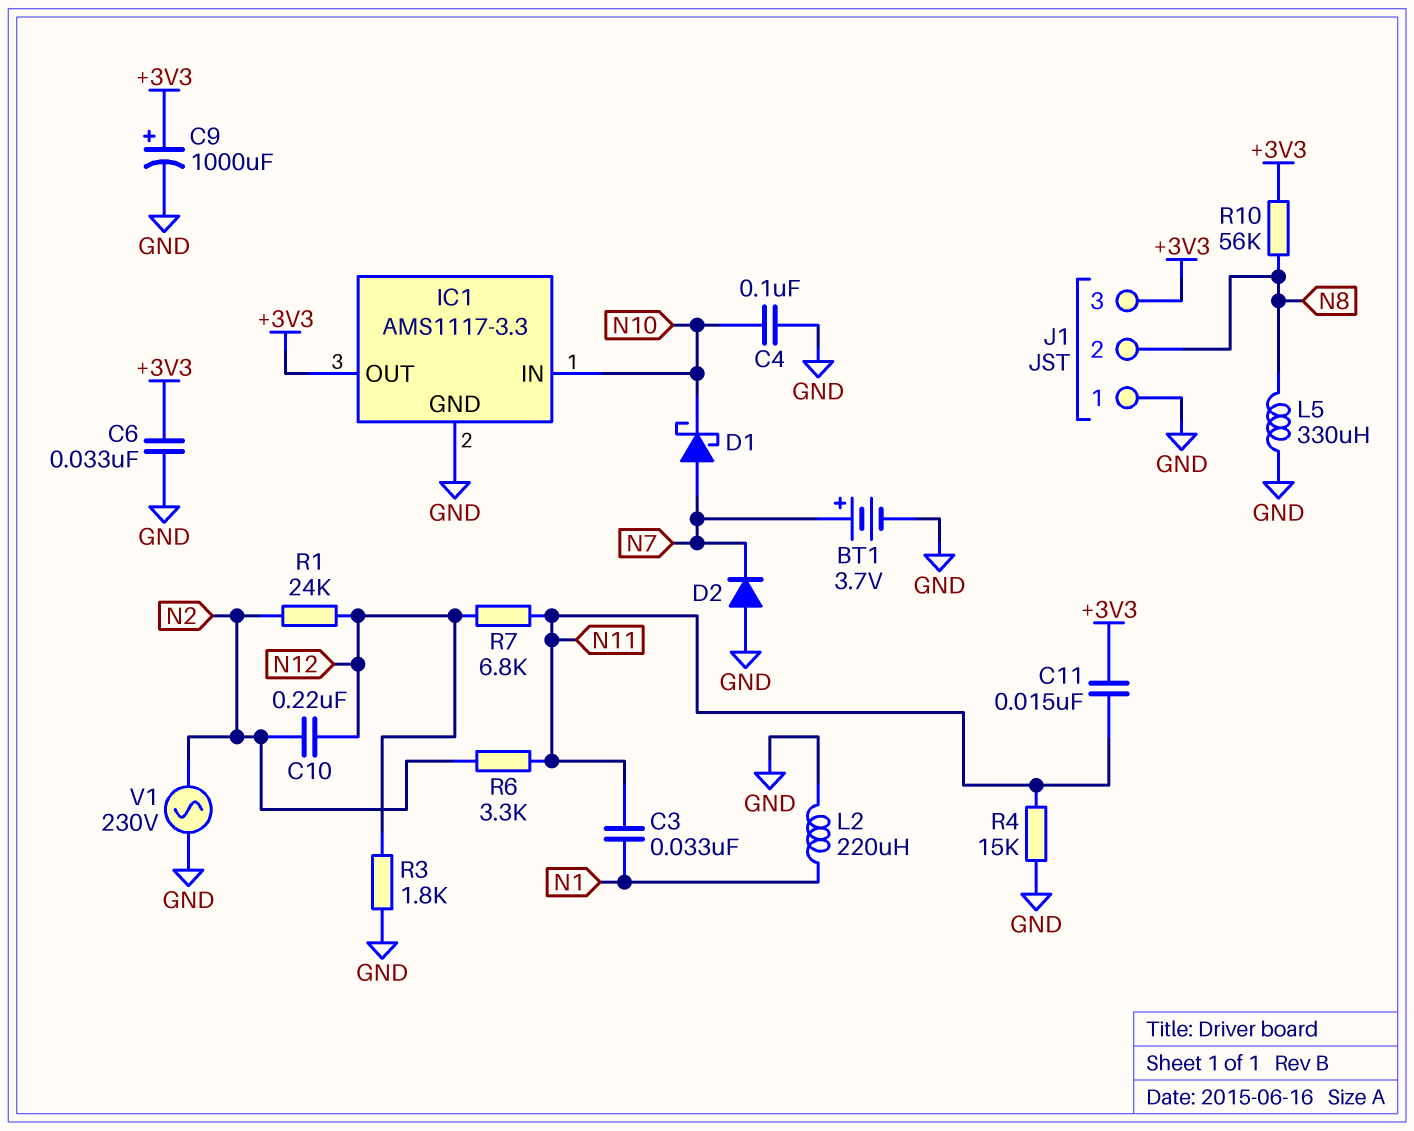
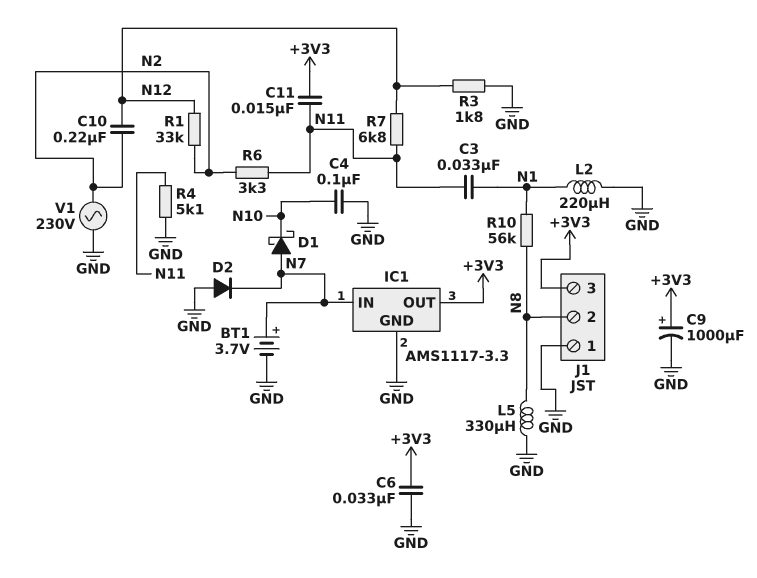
IC1 pin IN: N10 -> N7
R1: 24k (N2, N12) -> 33k (N2, N12)
R4: 15k (GND, N11) -> 5.1k (GND, N11)
R10: 56k (+3V3, N8) -> 56k (N1, N8)

